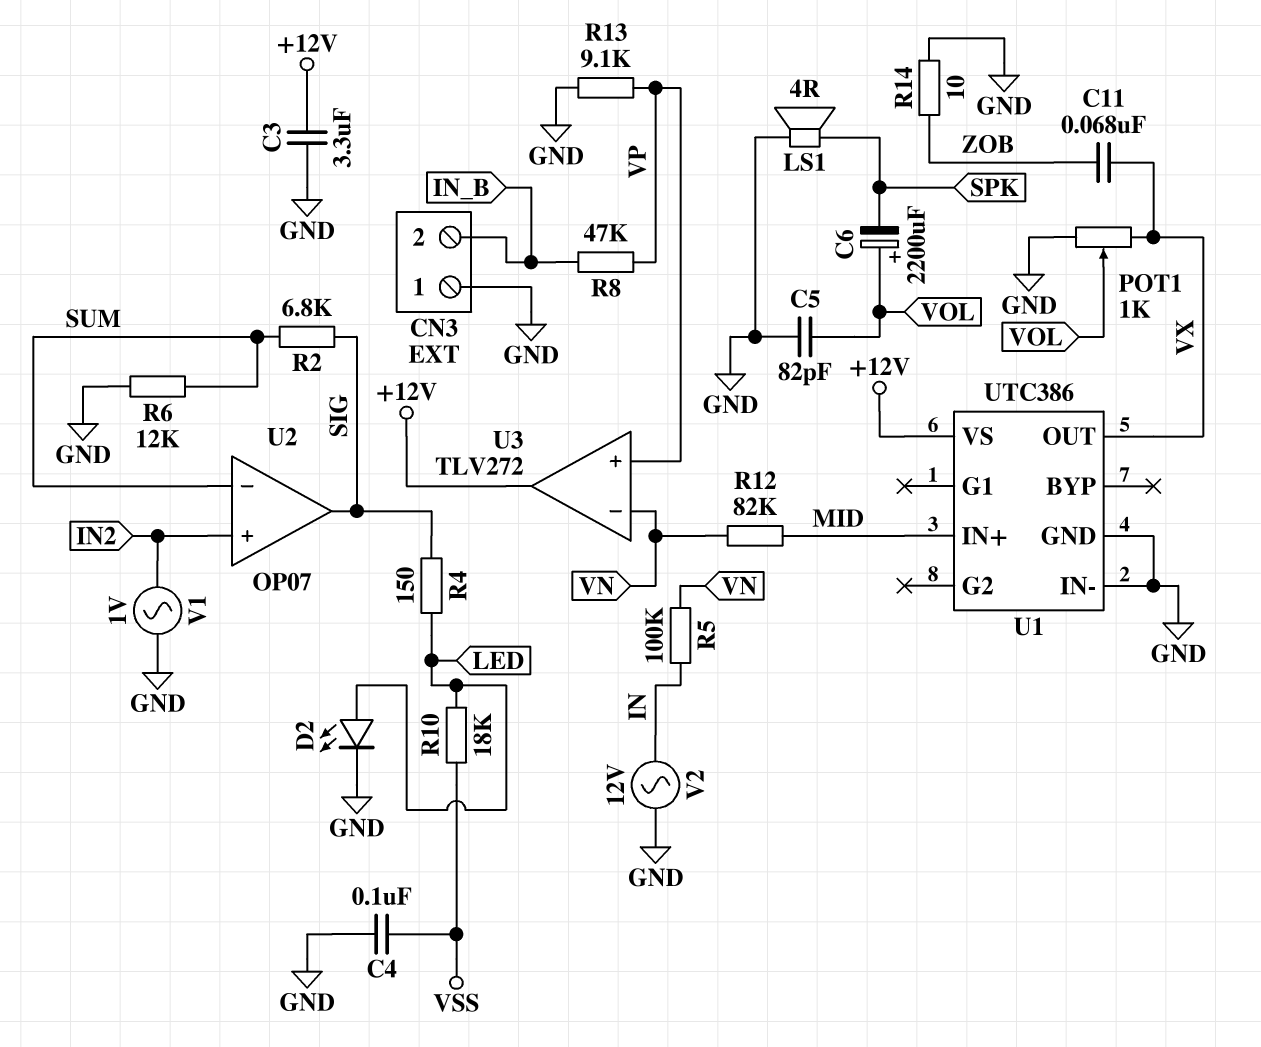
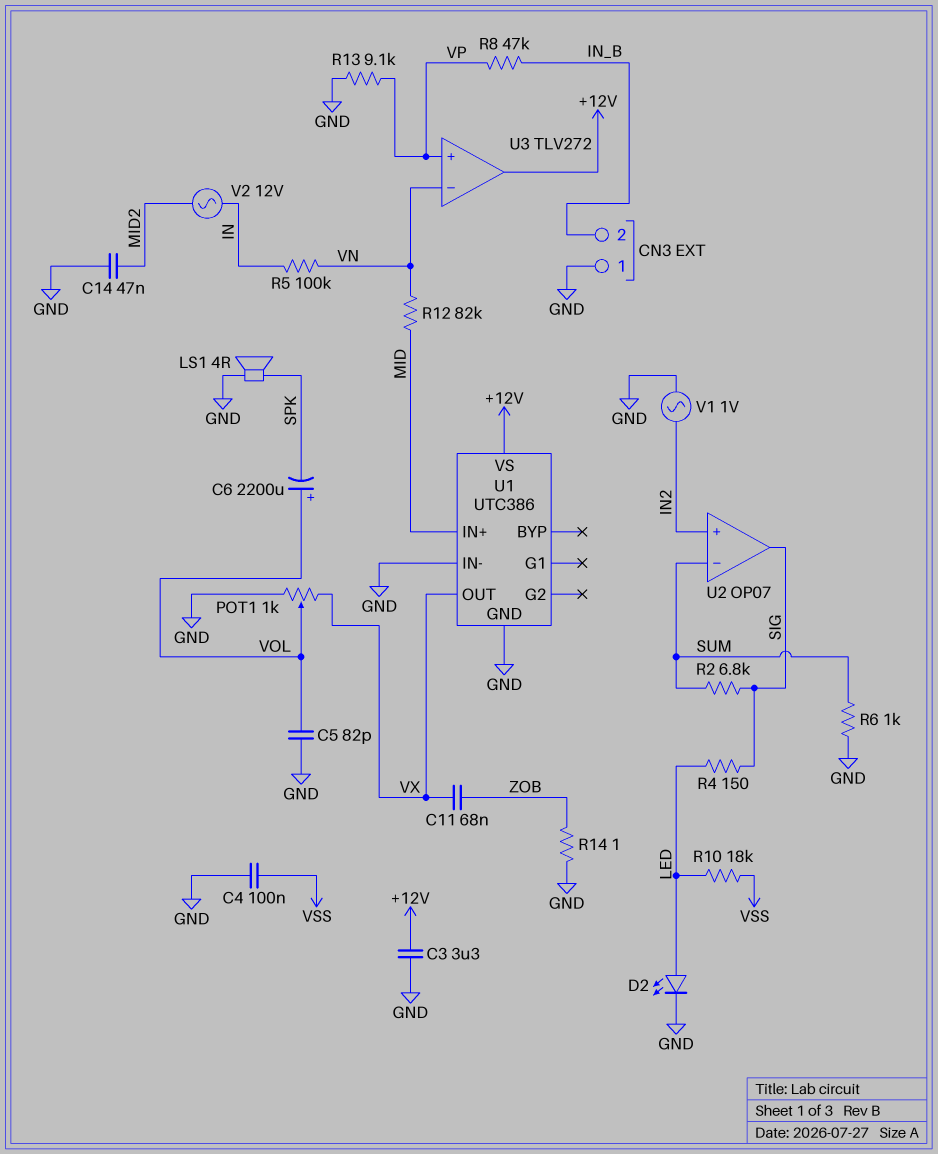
C14: none -> 47nF (GND, MID2)
R6: 12k (GND, SUM) -> 1k (GND, SUM)
R14: 10 (GND, ZOB) -> 1 (GND, ZOB)
V2: AC 12V (GND, IN) -> AC 12V (IN, MID2)

